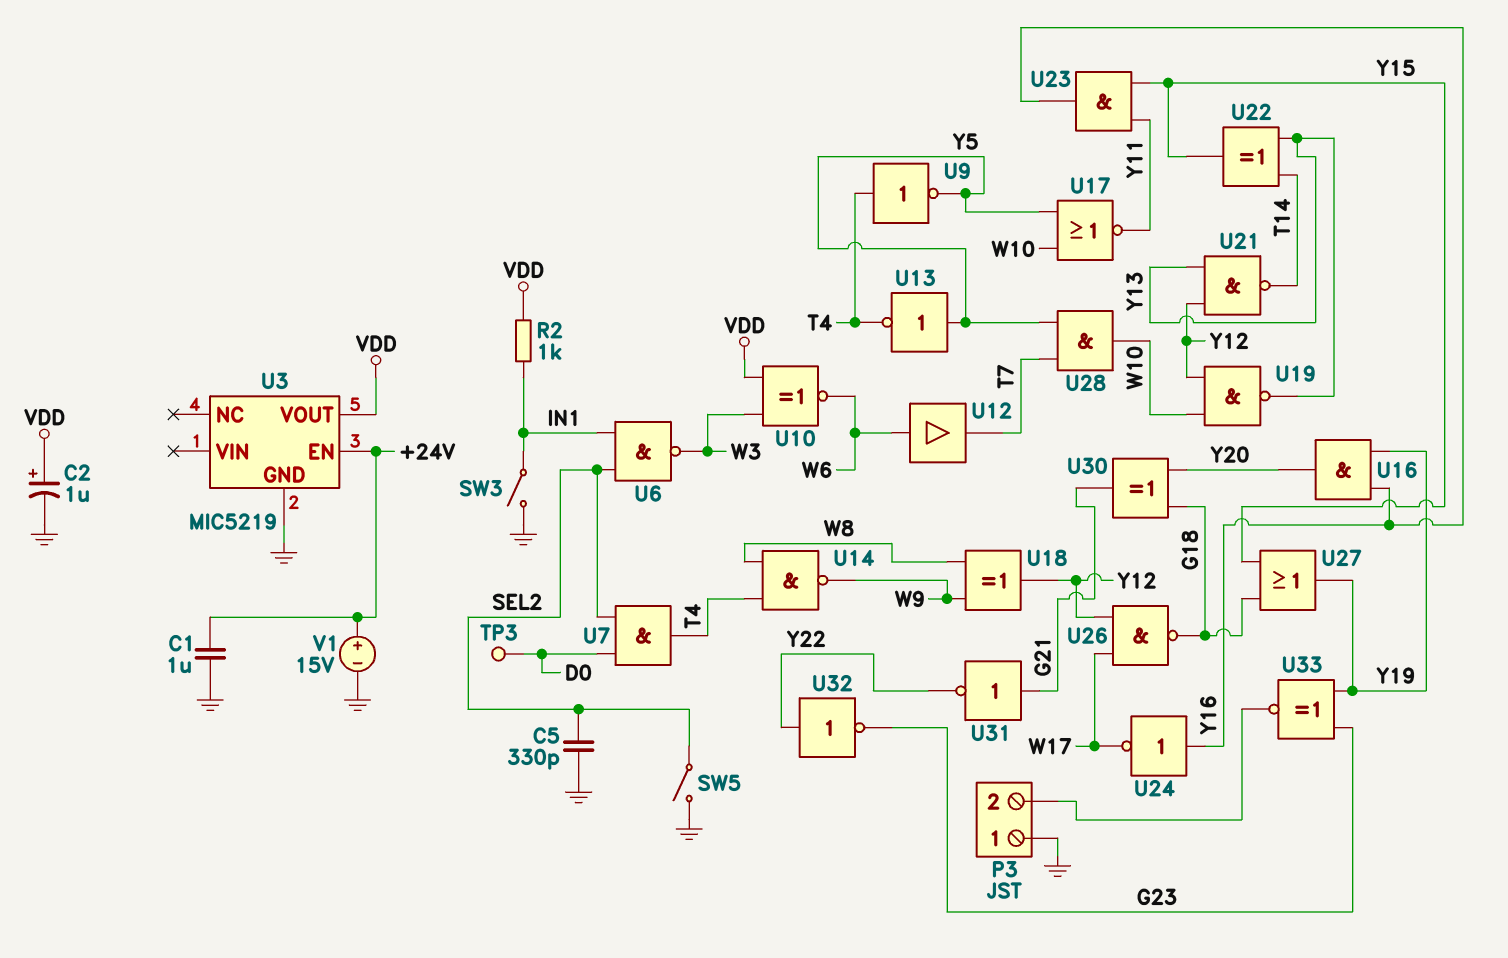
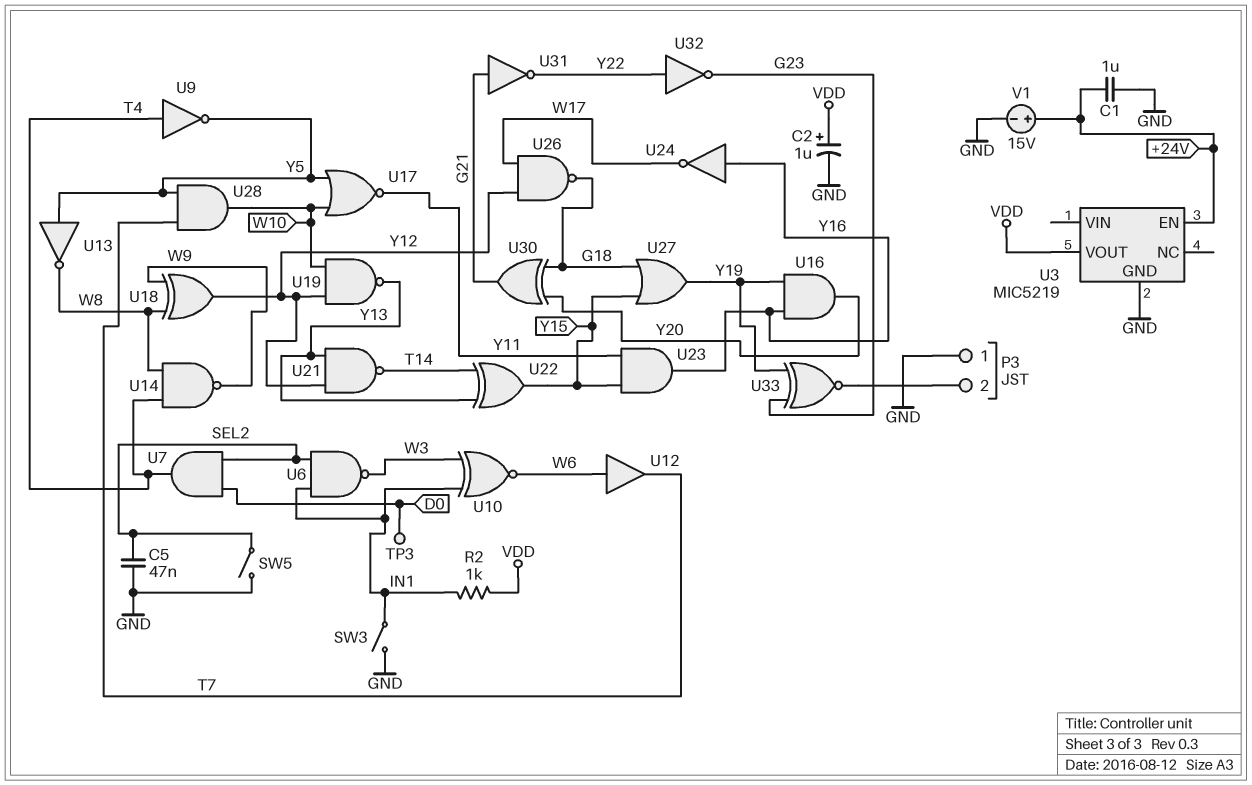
C5: 330pF (GND, SEL2) -> 47nF (GND, SEL2)
U10: XNOR (in VDD, in W3, out W6) -> XNOR (in IN1, in W3, out W6)
U13: NOT (in Y5, out T4) -> NOT (in Y5, out W8)

